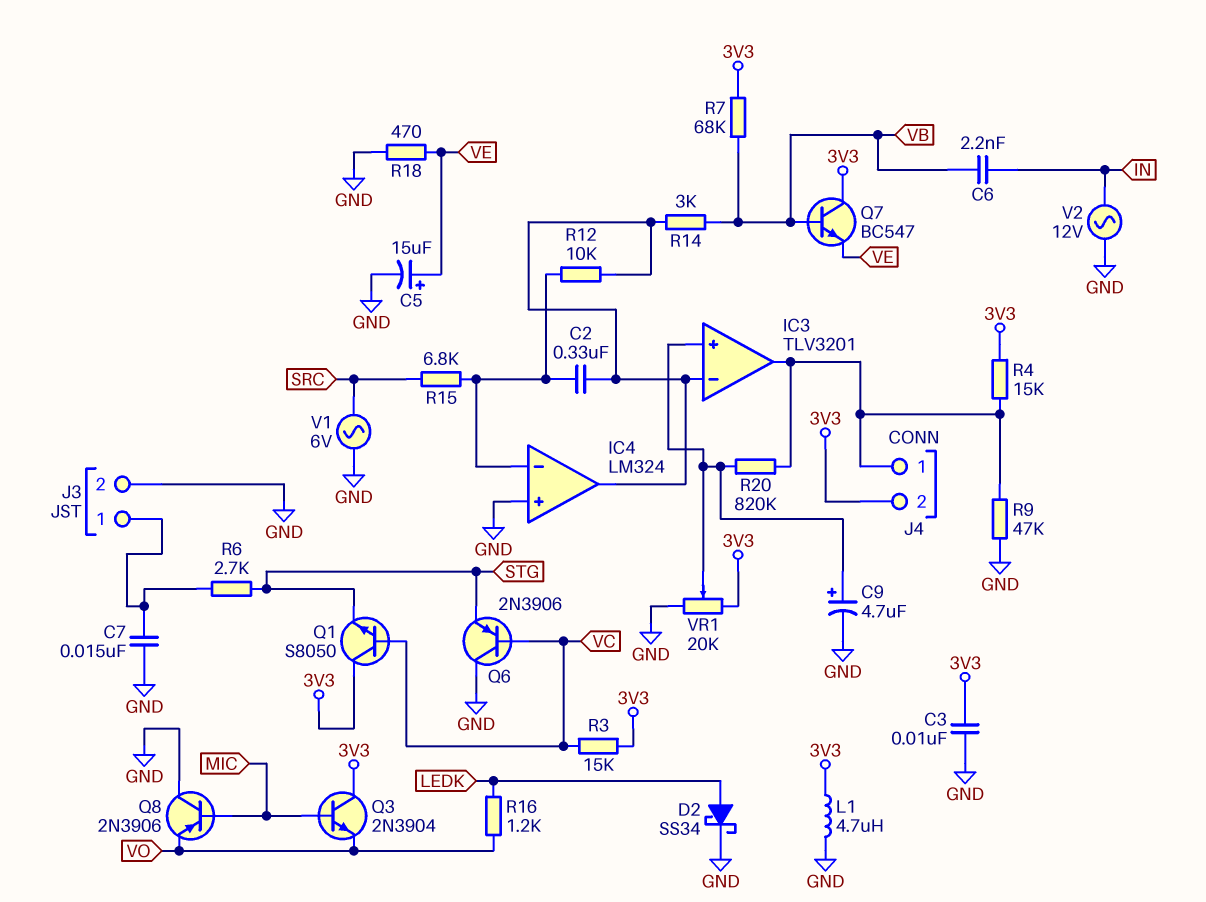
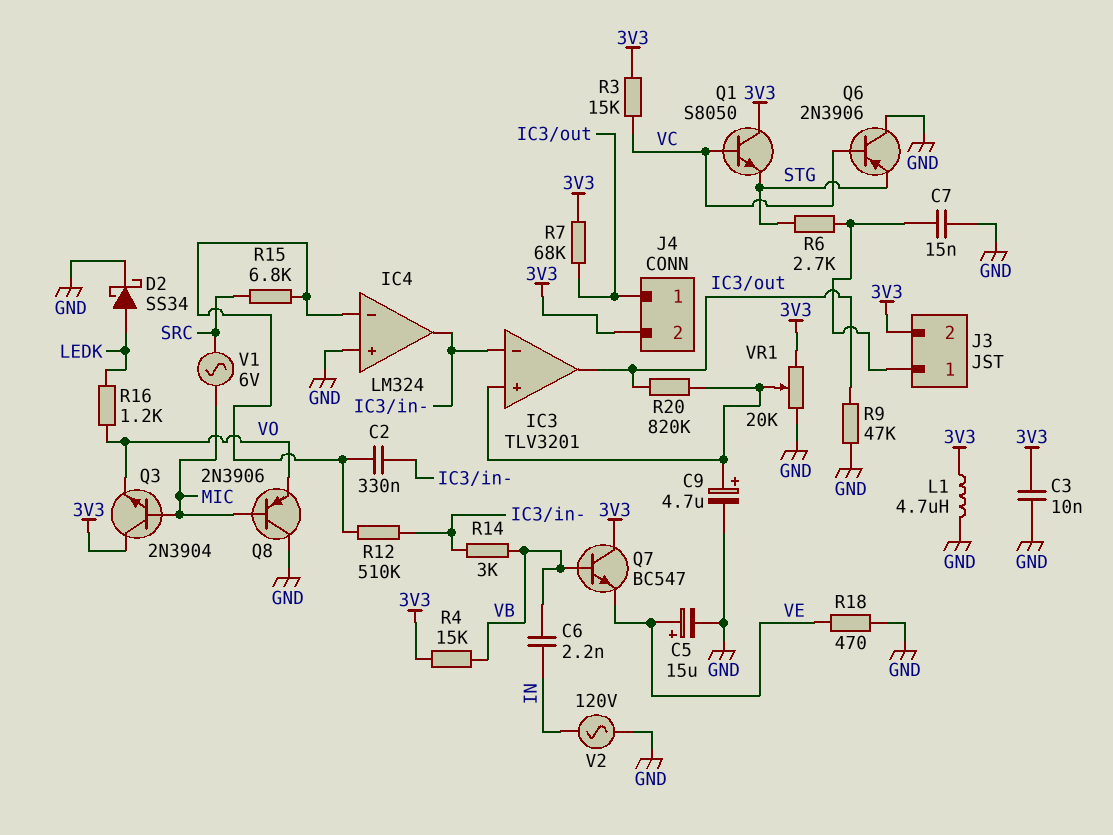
J3 pin 2: GND -> 3V3
R4: 15k (3V3, IC3/out) -> 15k (3V3, VB)
R7: 68k (3V3, VB) -> 68k (3V3, IC3/out)
R12: 10k (IC3/in-, IC4/in-) -> 510k (IC3/in-, IC4/in-)
V1: AC 6V (GND, SRC) -> AC 6V (MIC, SRC)
V2: AC 12V (GND, IN) -> AC 120V (GND, IN)

